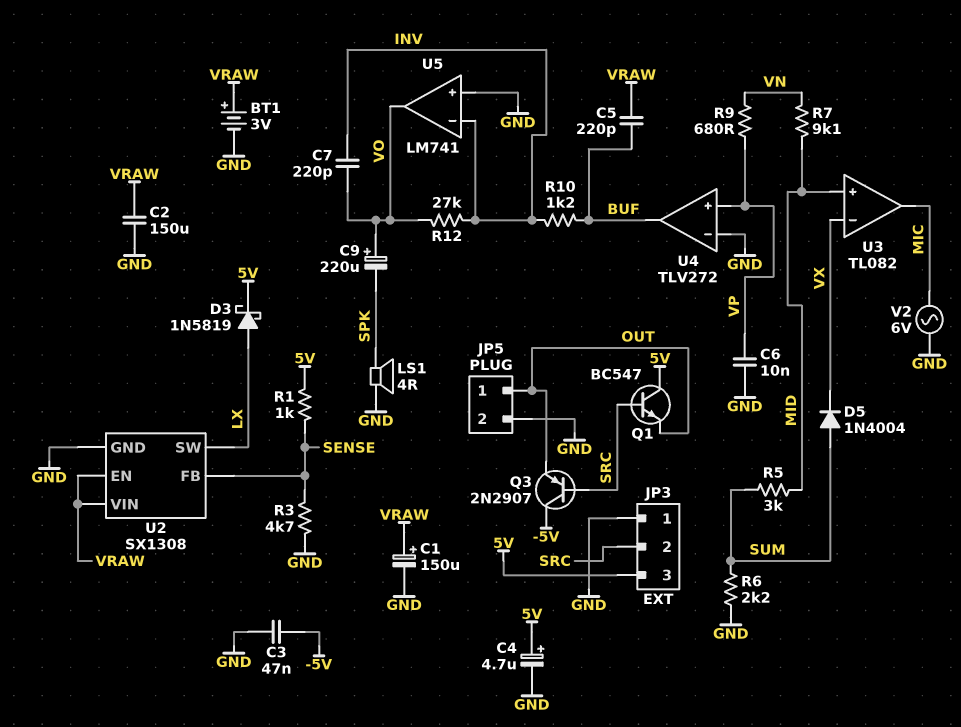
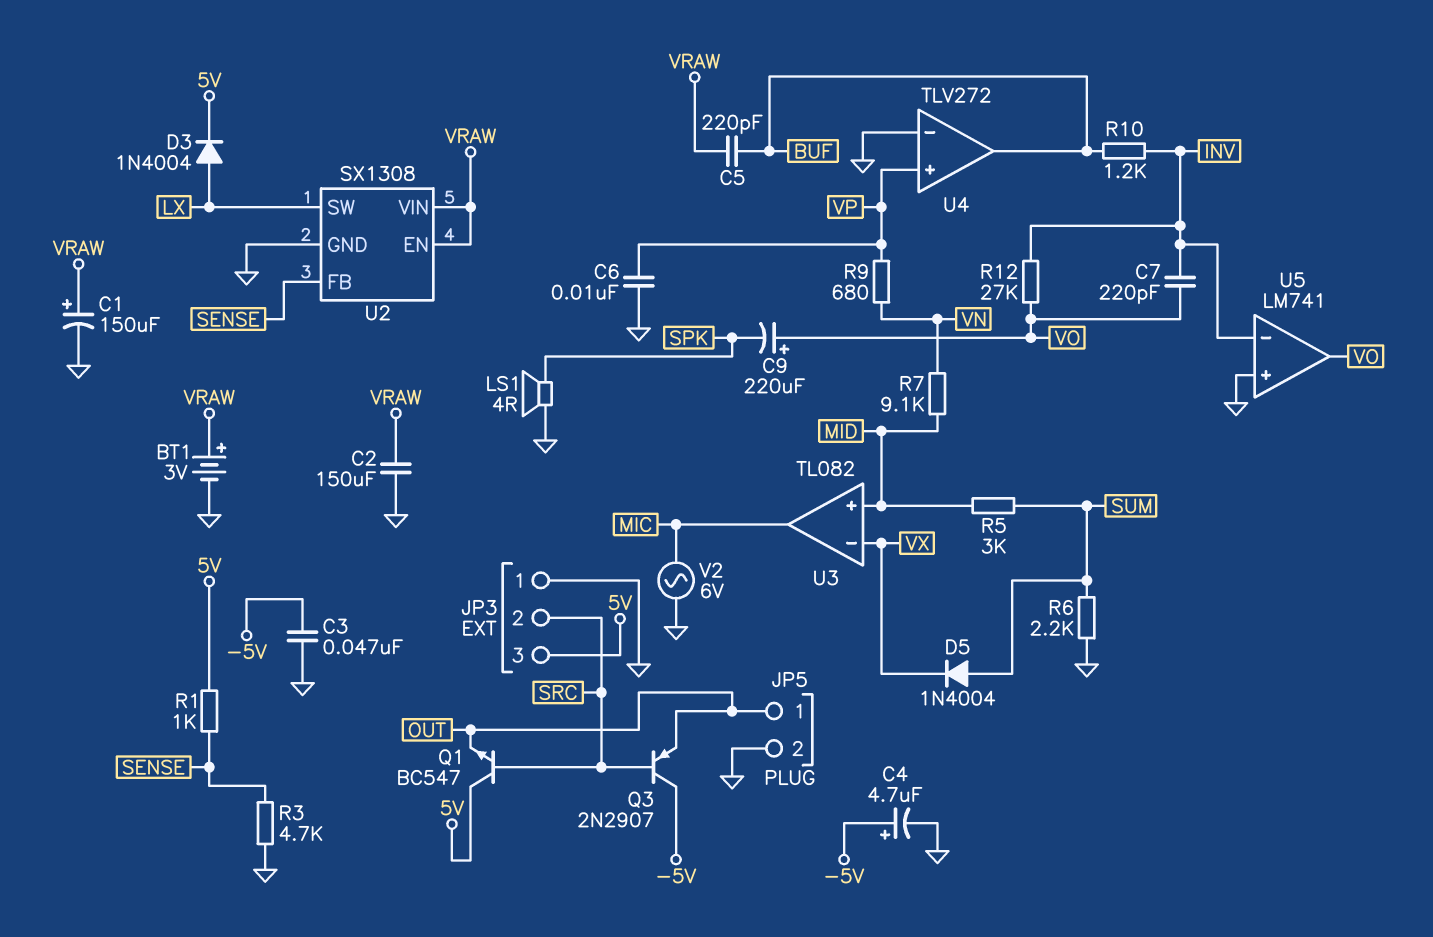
C4: 4.7uF (plus 5V, minus GND) -> 4.7uF (plus -5V, minus GND)
D3: schottky 1N5819 (A LX, K 5V) -> diode 1N4004 (A LX, K 5V)

